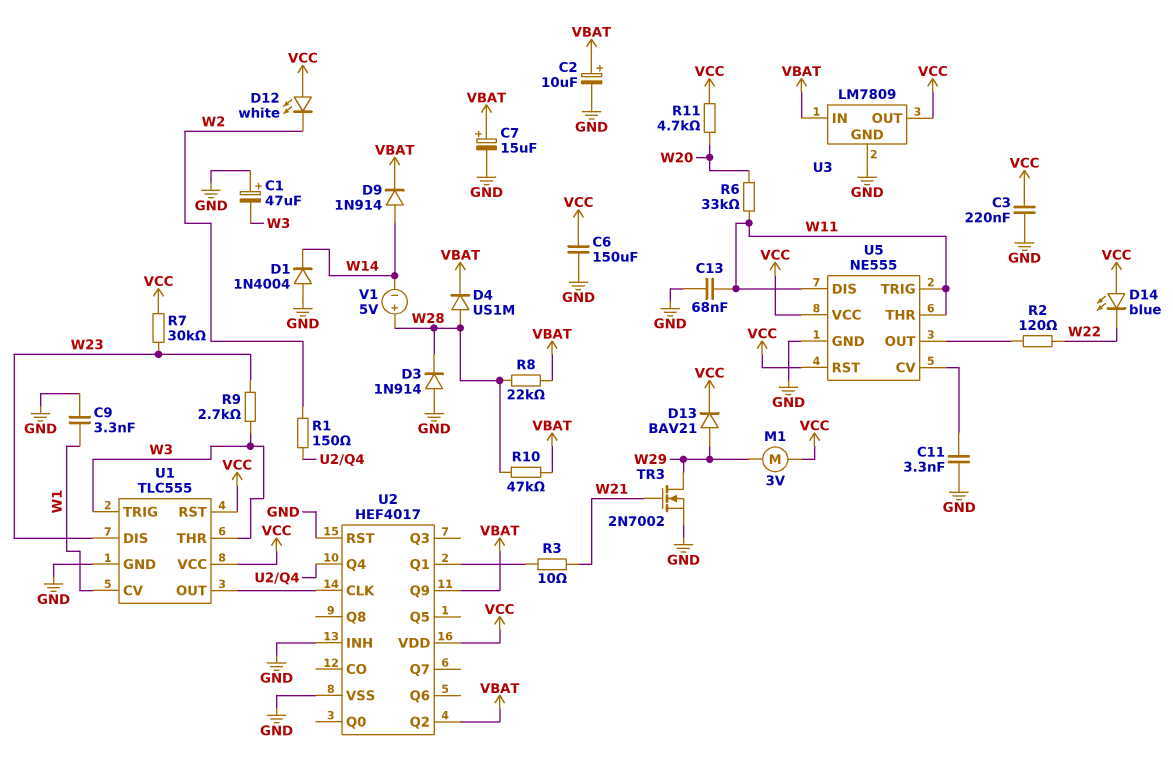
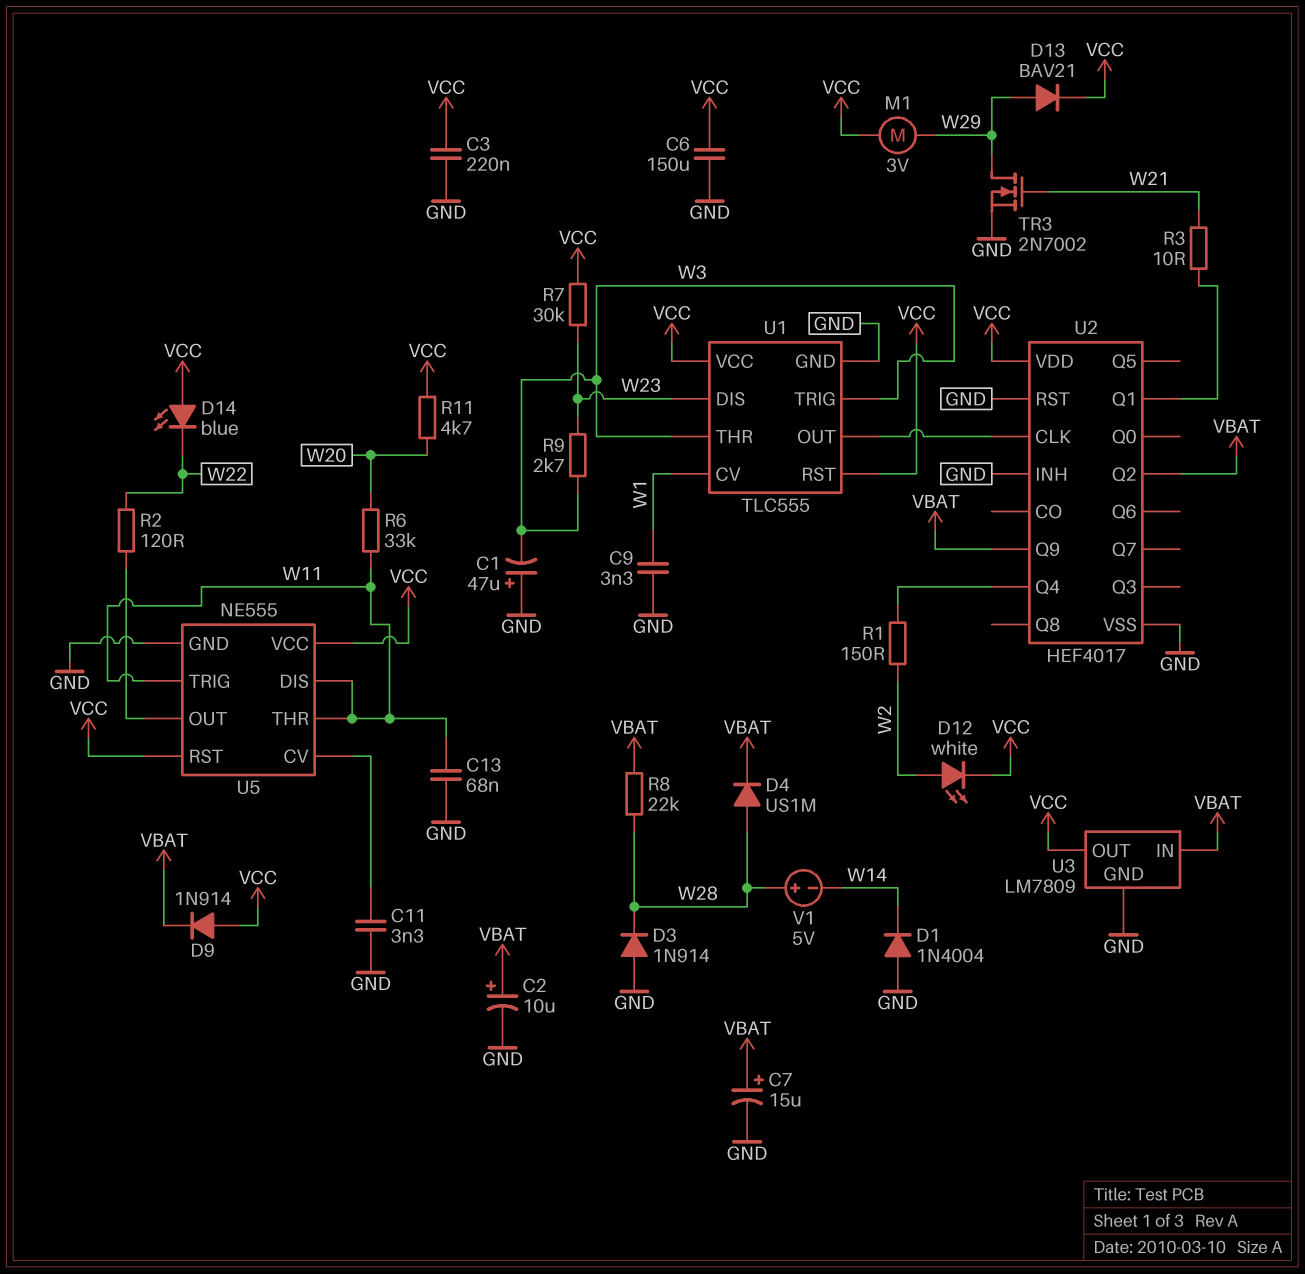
D9: diode 1N914 (A W14, K VBAT) -> diode 1N914 (A VCC, K VBAT)
D12: LED white (A VCC, K W2) -> LED white (A W2, K VCC)
R10: 47k (VBAT, W28) -> none

